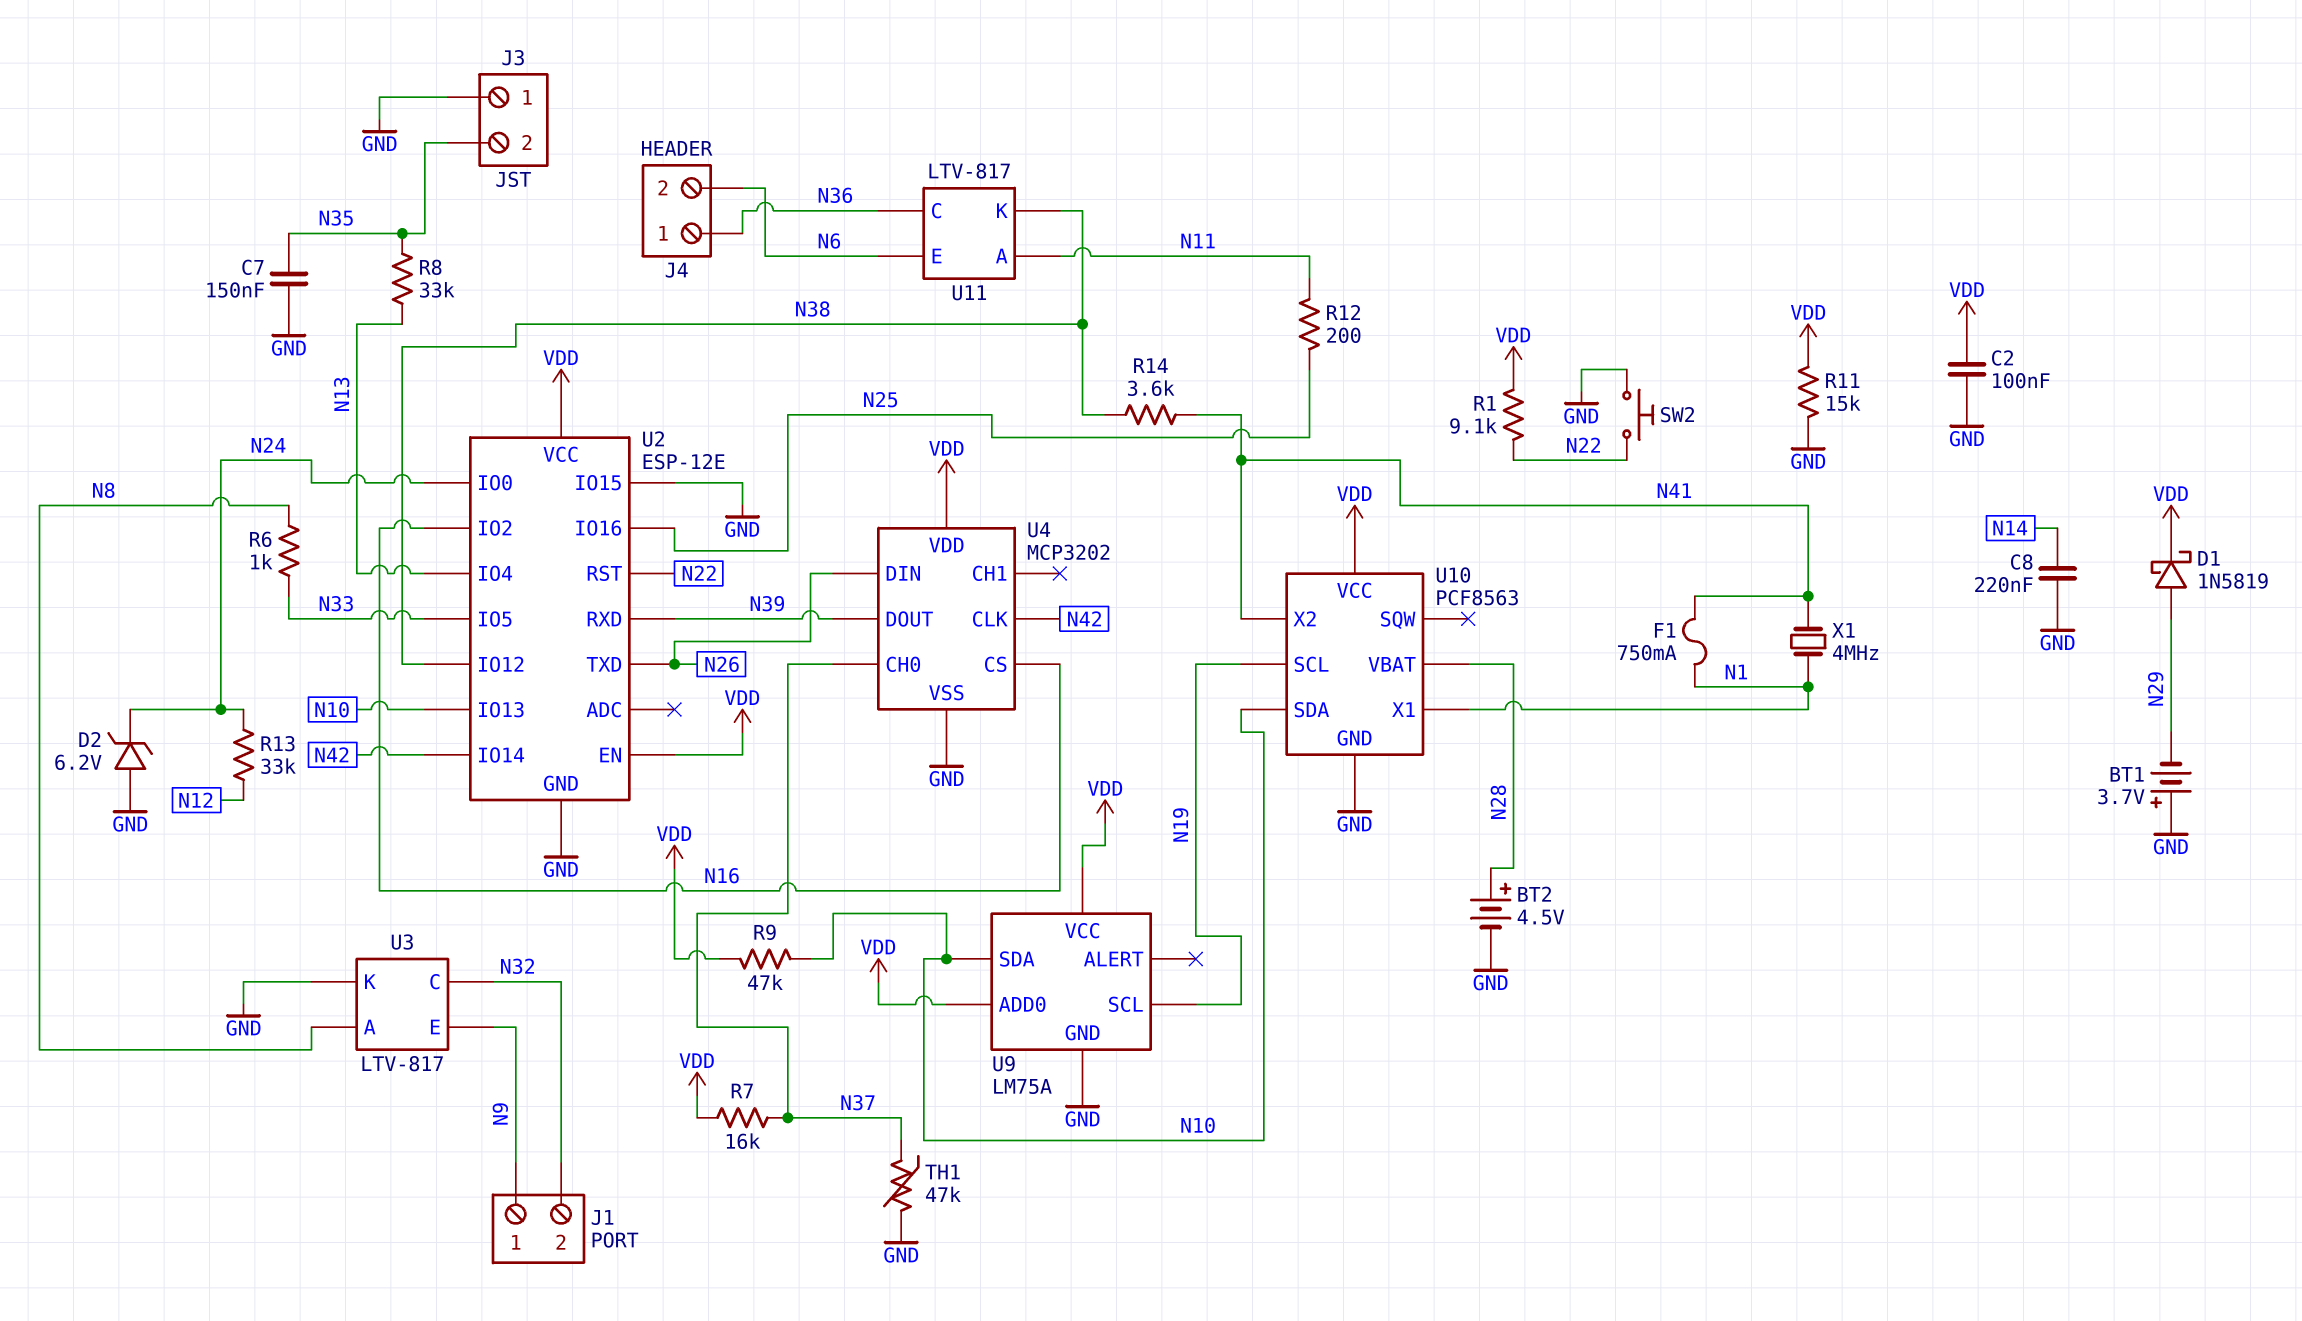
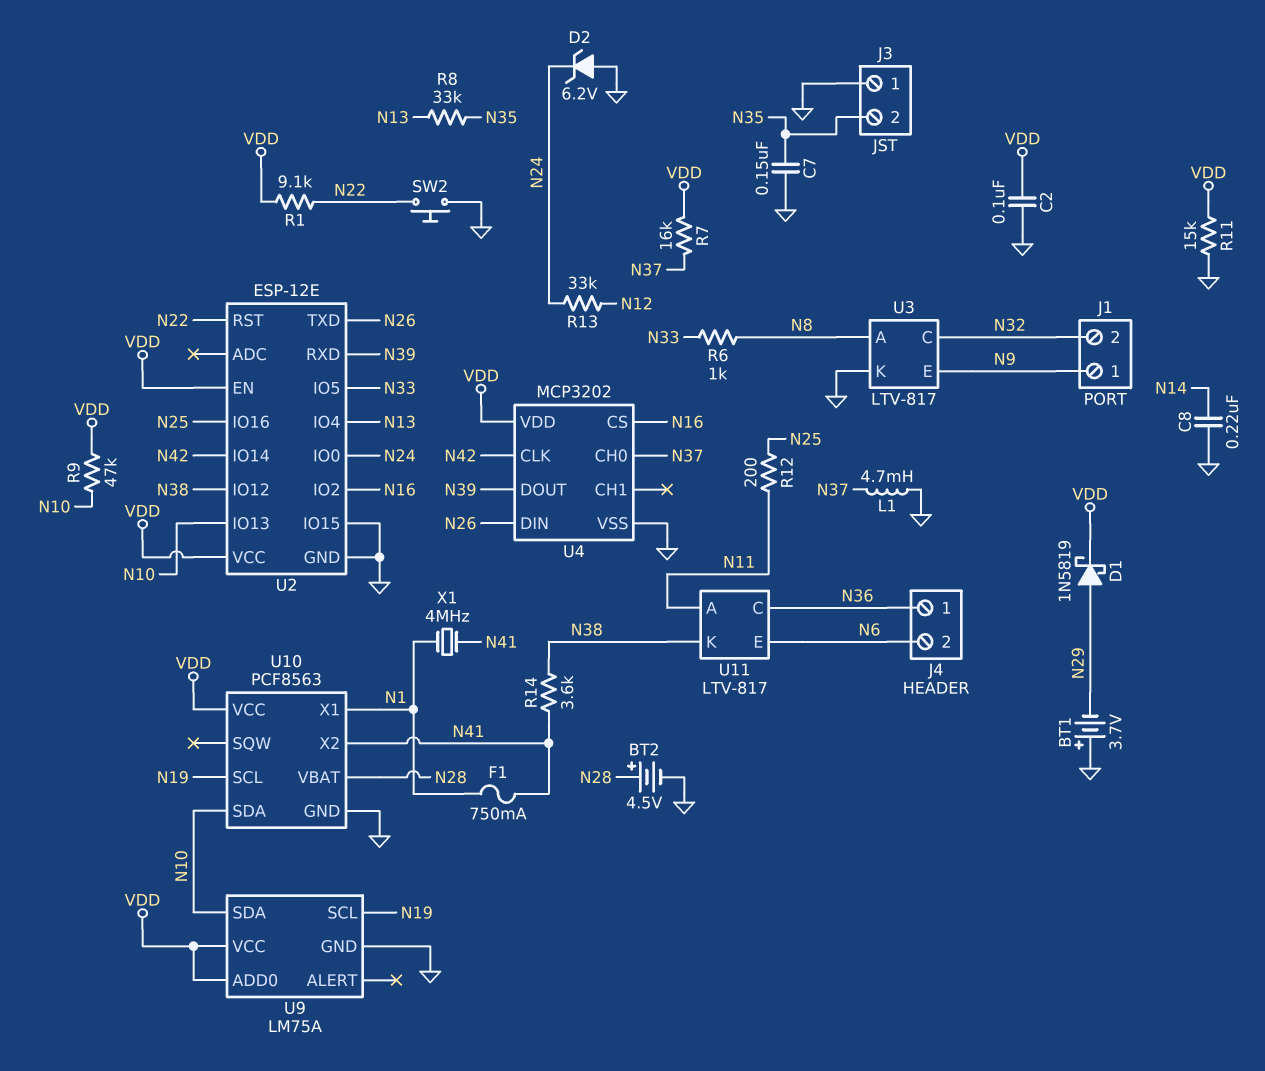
L1: none -> 4.7mH (GND, N37)
TH1: 47k (GND, N37) -> none

